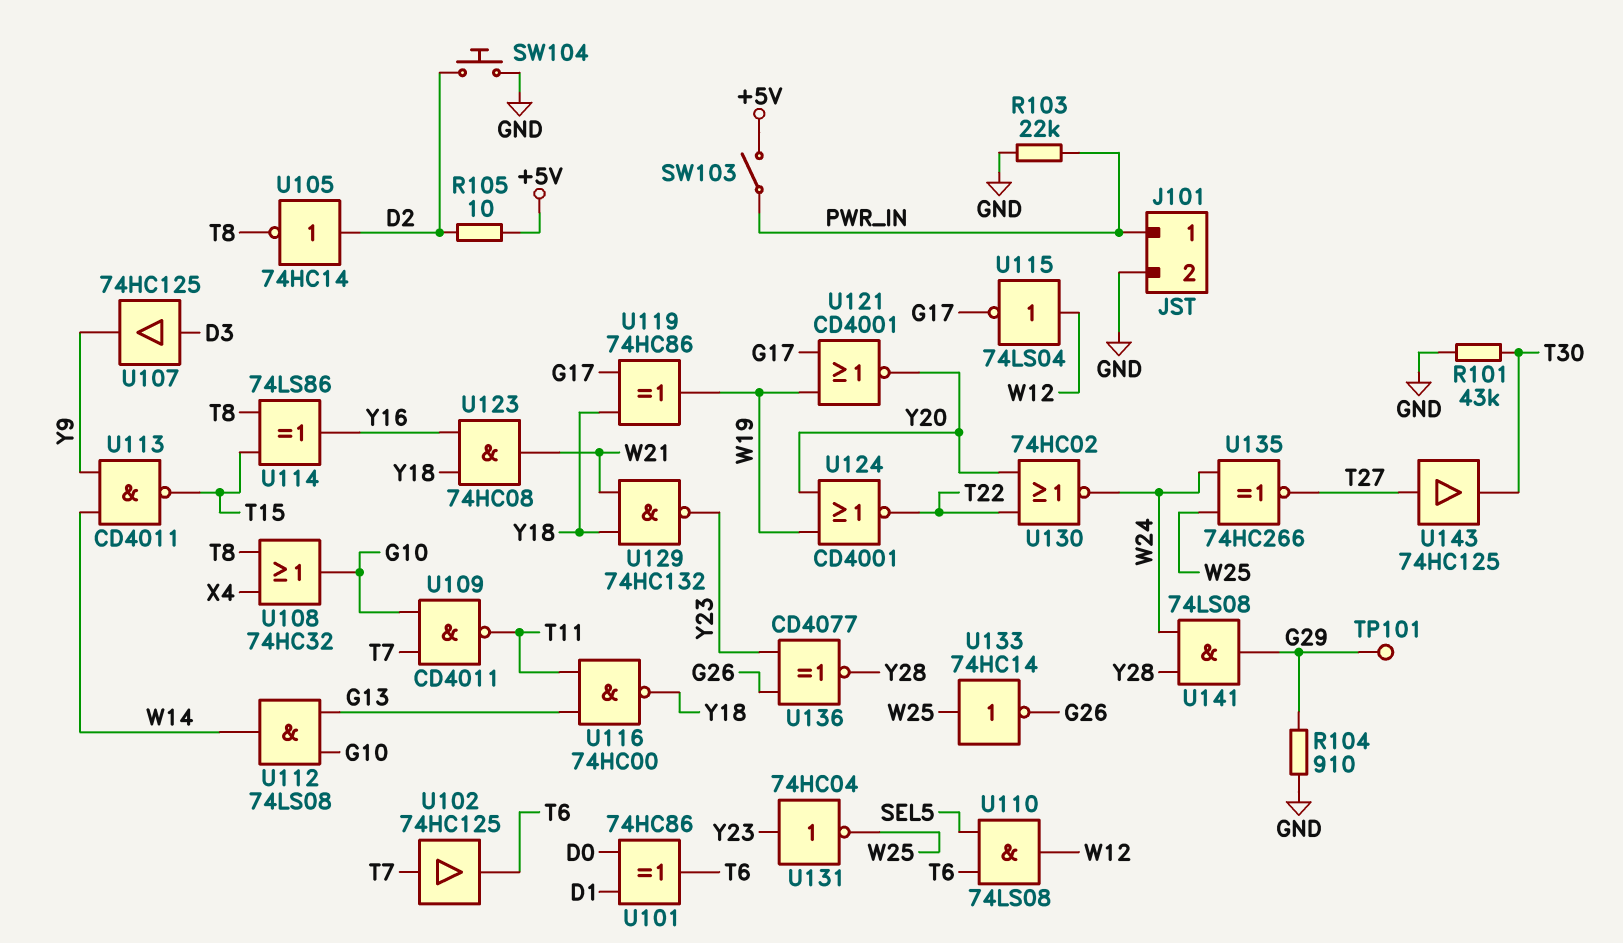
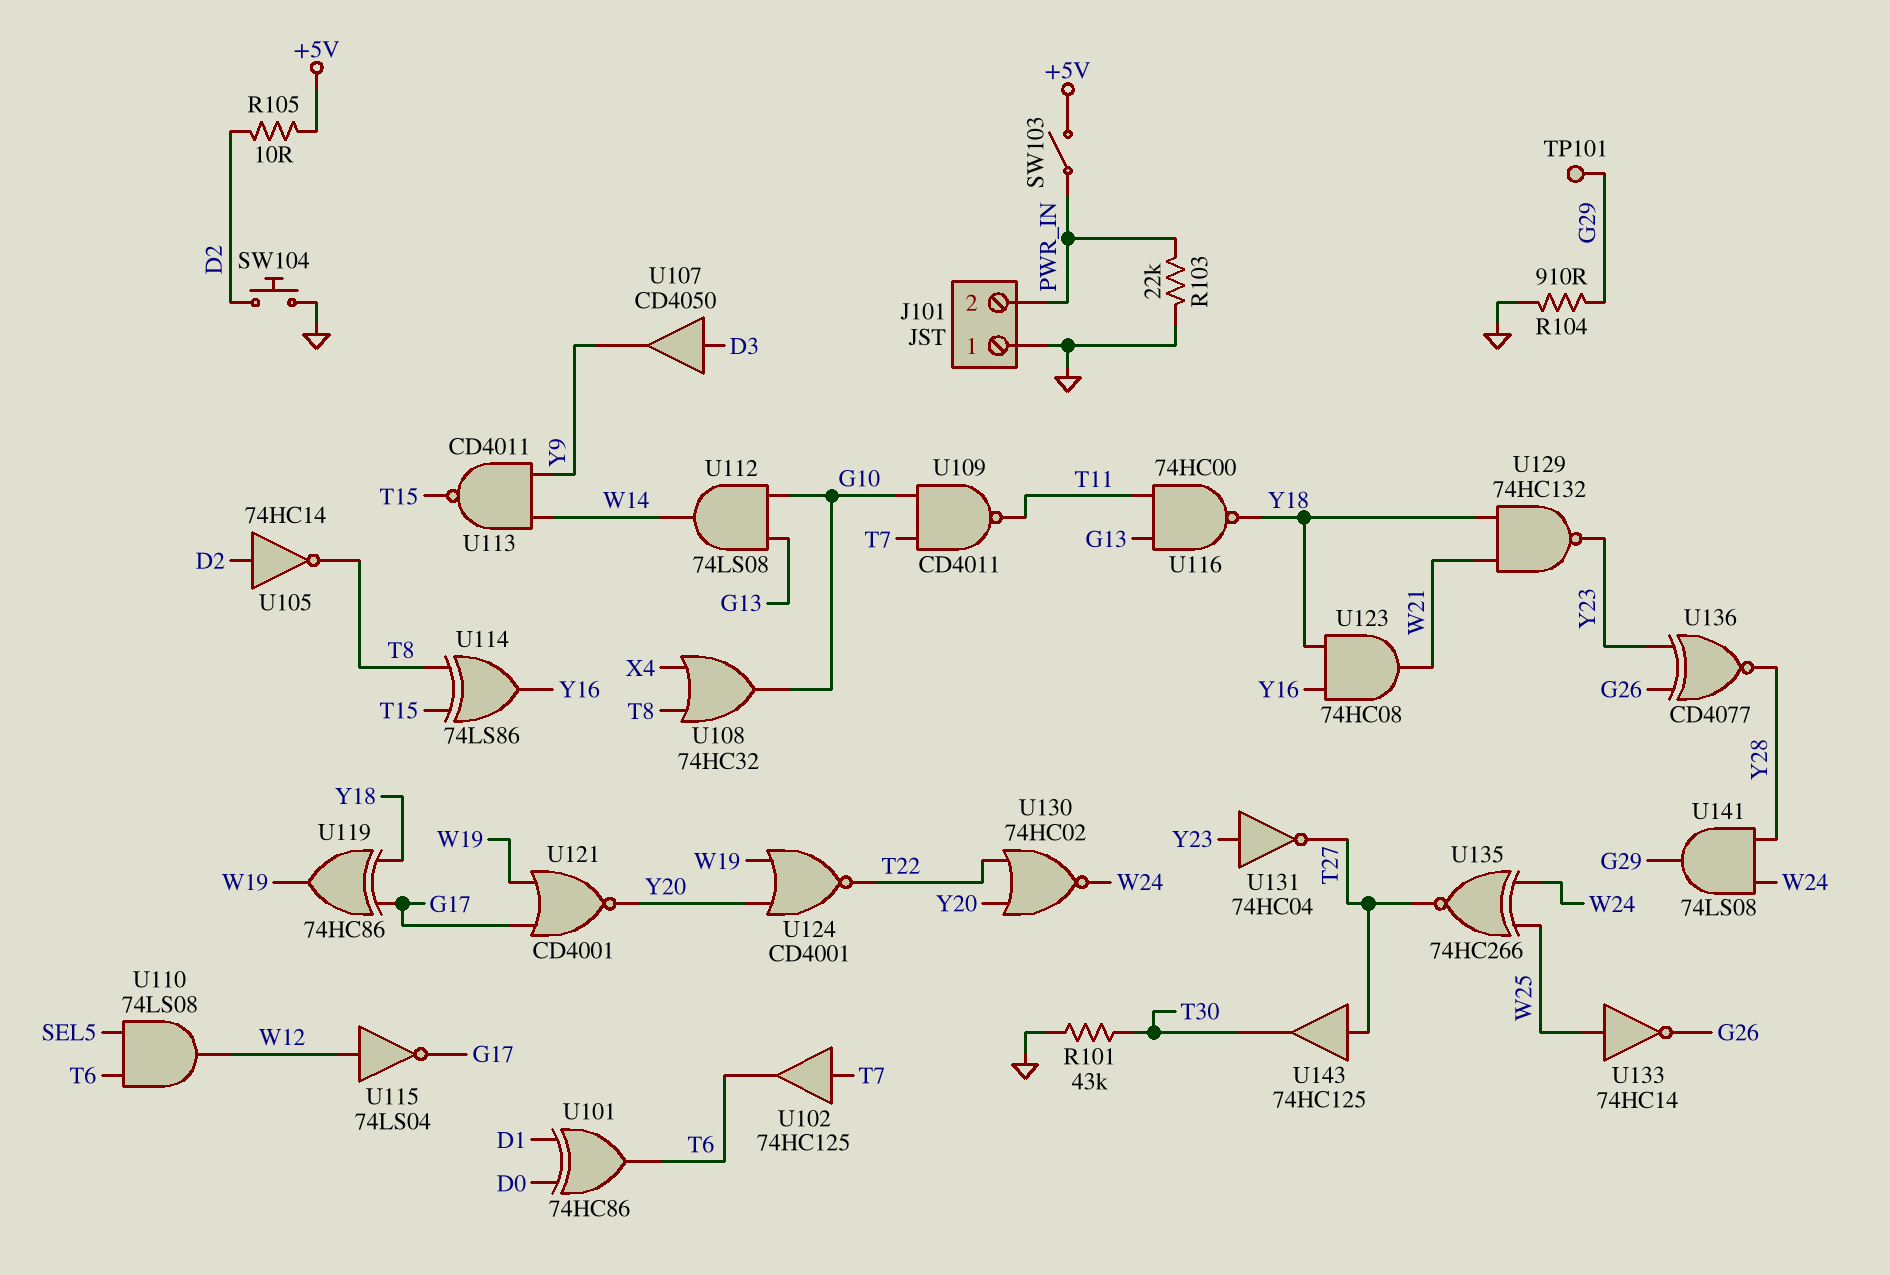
J101 pin 1: PWR_IN -> GND
J101 pin 2: GND -> PWR_IN
U107: buffer 74HC125 (in D3, out Y9) -> buffer CD4050 (in D3, out Y9)
U131: NOT 74HC04 (in Y23, out W25) -> NOT 74HC04 (in Y23, out T27)

